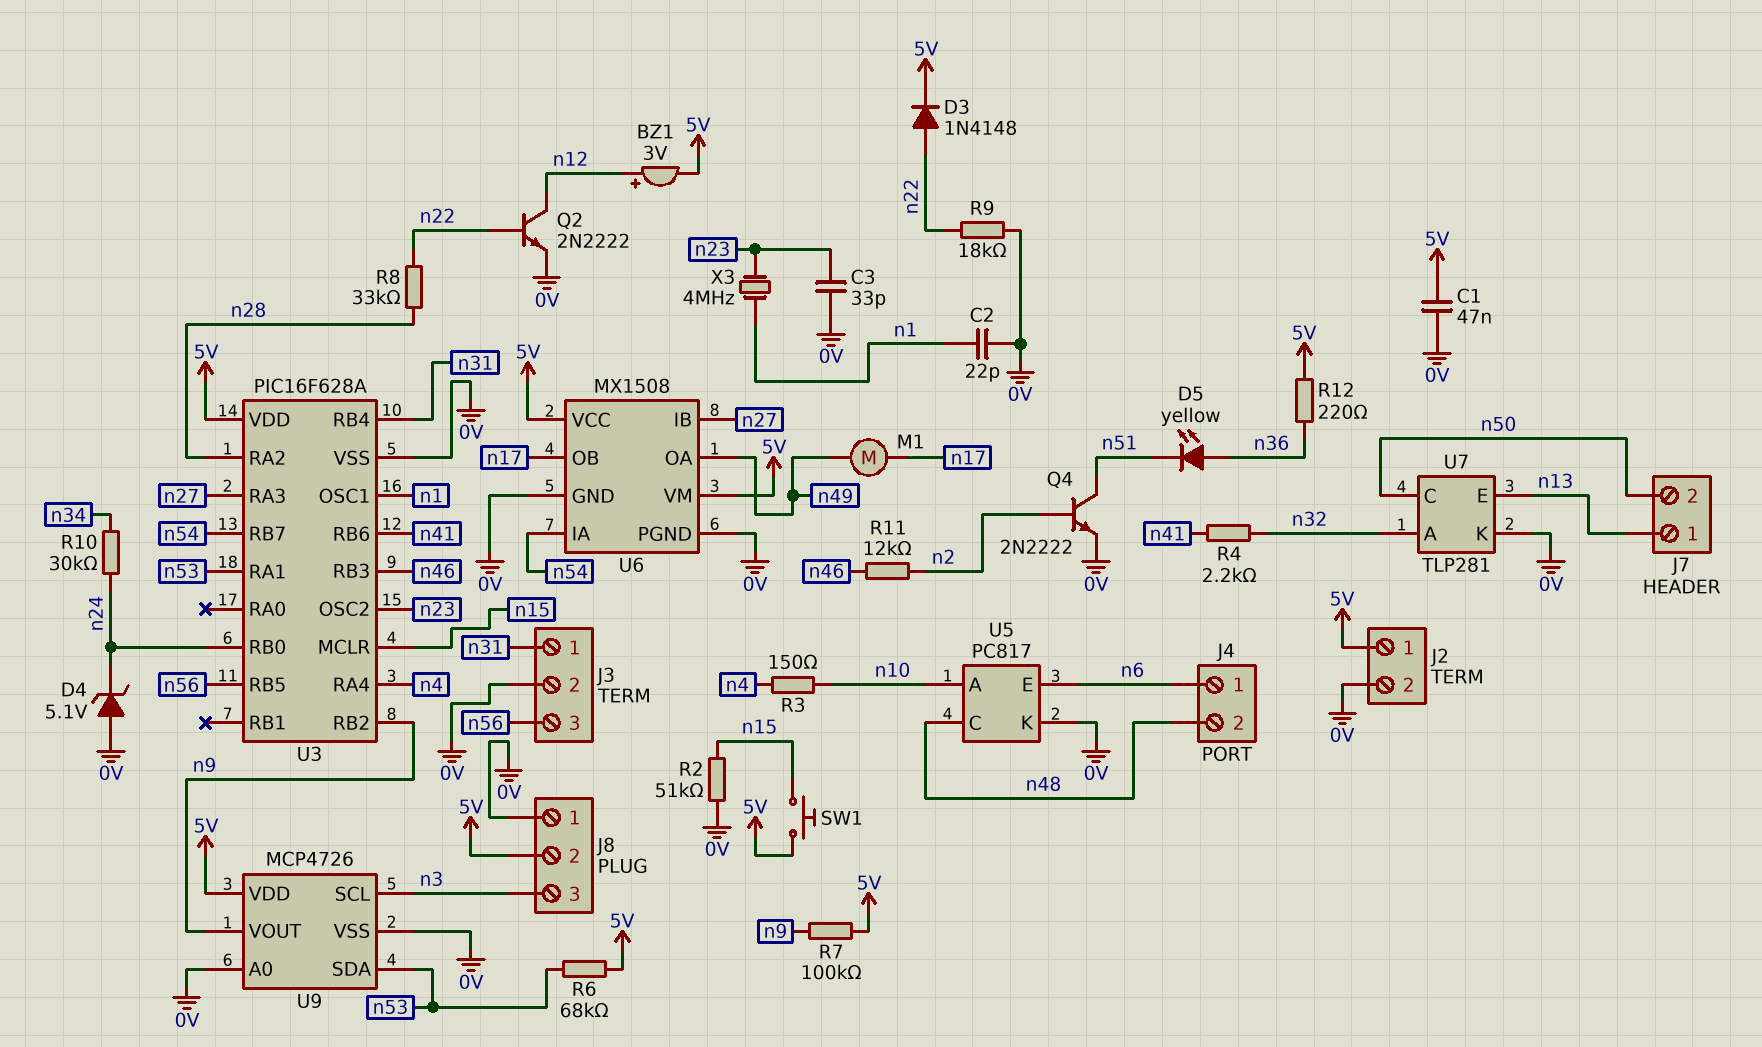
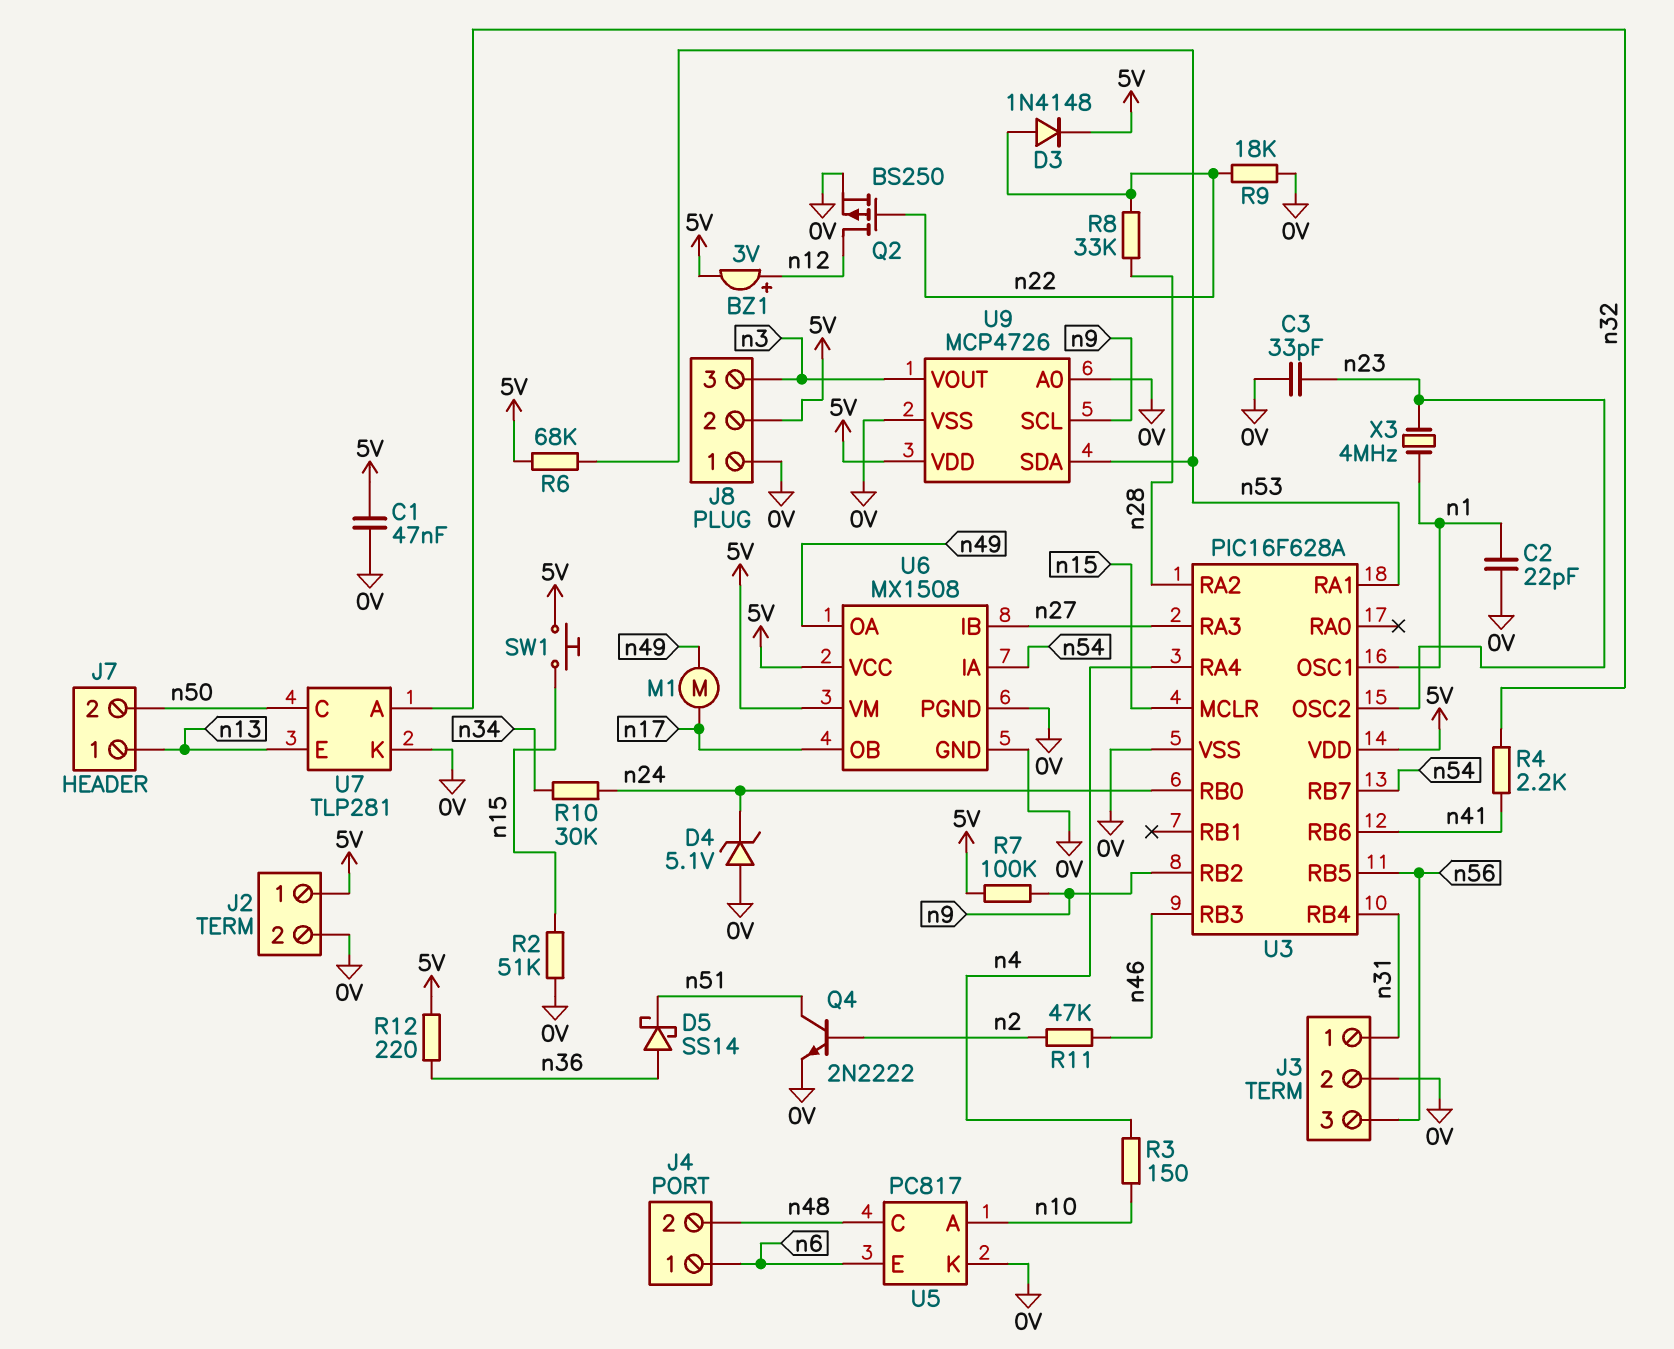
D5: LED yellow (A n36, K n51) -> schottky SS14 (A n36, K n51)
Q2: NPN 2N2222 (B n22, C n12, E 0V) -> PMOS BS250 (G n22, D n12, S 0V)
R11: 12k (n2, n46) -> 47k (n2, n46)
U9 pin SCL: n3 -> n9
U9 pin VOUT: n9 -> n3

